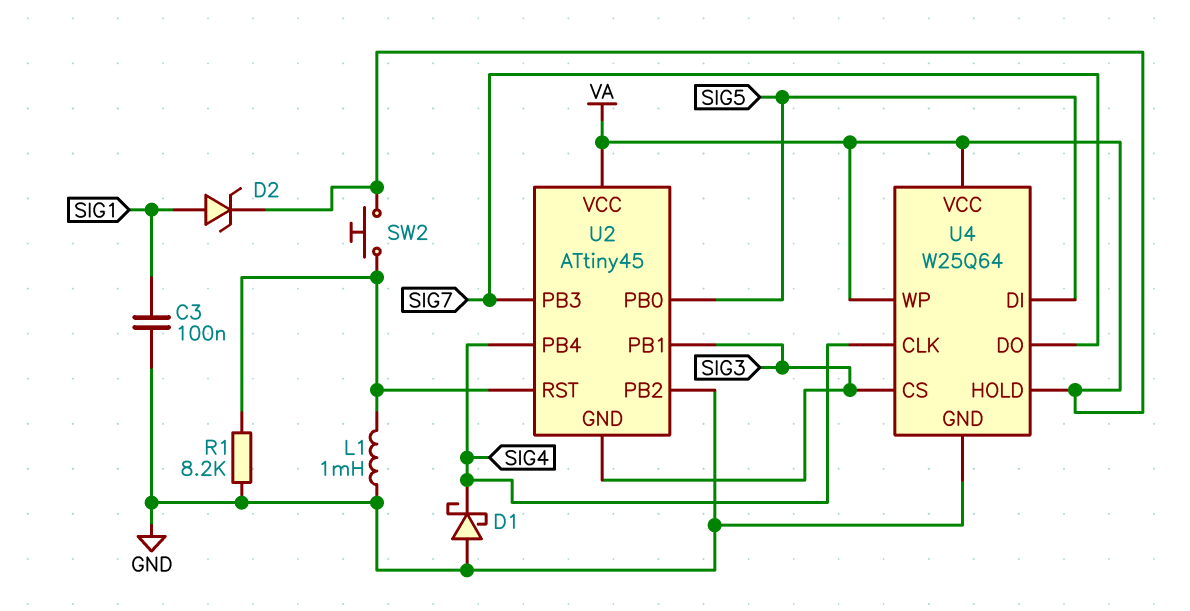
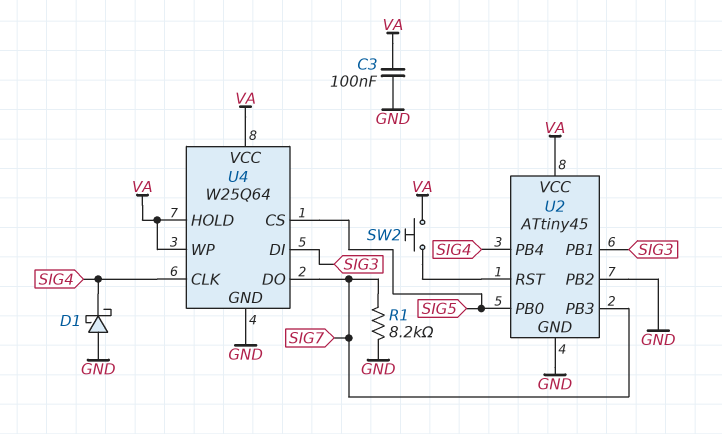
C3: 100nF (GND, SIG1) -> 100nF (GND, VA)
D2: zener (A SIG1, K VA) -> none
L1: 1mH (GND, U2/RST) -> none
R1: 8.2k (GND, U2/RST) -> 8.2k (GND, SIG7)
U2 pin GND: SIG3 -> GND
U4 pin CS: SIG3 -> SIG5
U4 pin DI: SIG5 -> SIG3

